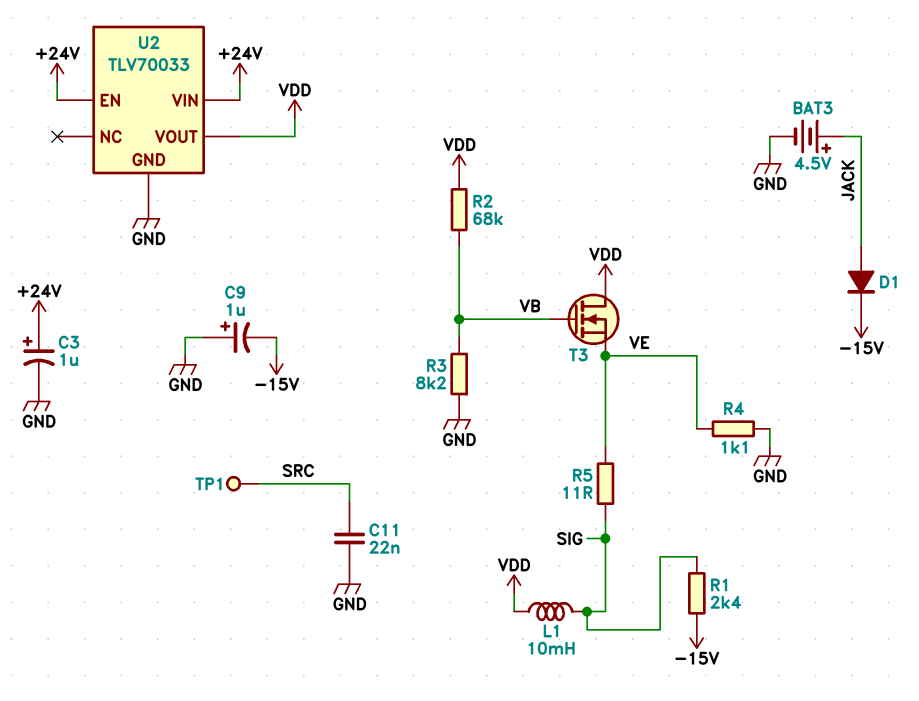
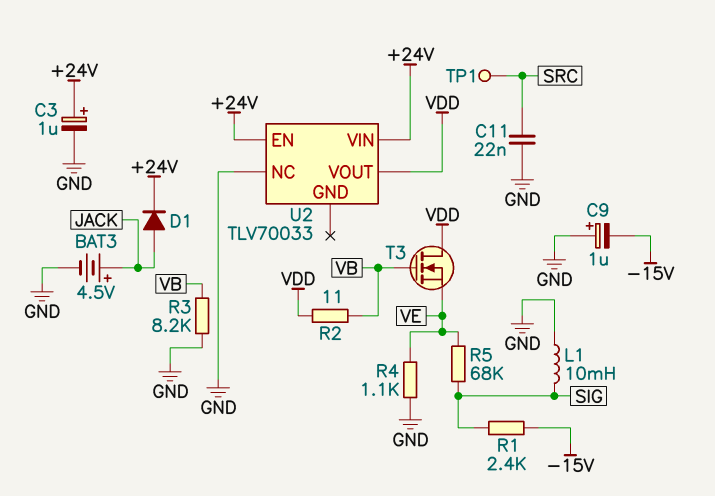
D1: diode (A JACK, K -15V) -> diode (A JACK, K +24V)
L1: 10mH (SIG, VDD) -> 10mH (GND, SIG)
R2: 68k (VB, VDD) -> 11 (VB, VDD)
R5: 11 (SIG, VE) -> 68k (SIG, VE)
U2 pin GND: GND -> none
U2 pin NC: none -> GND

